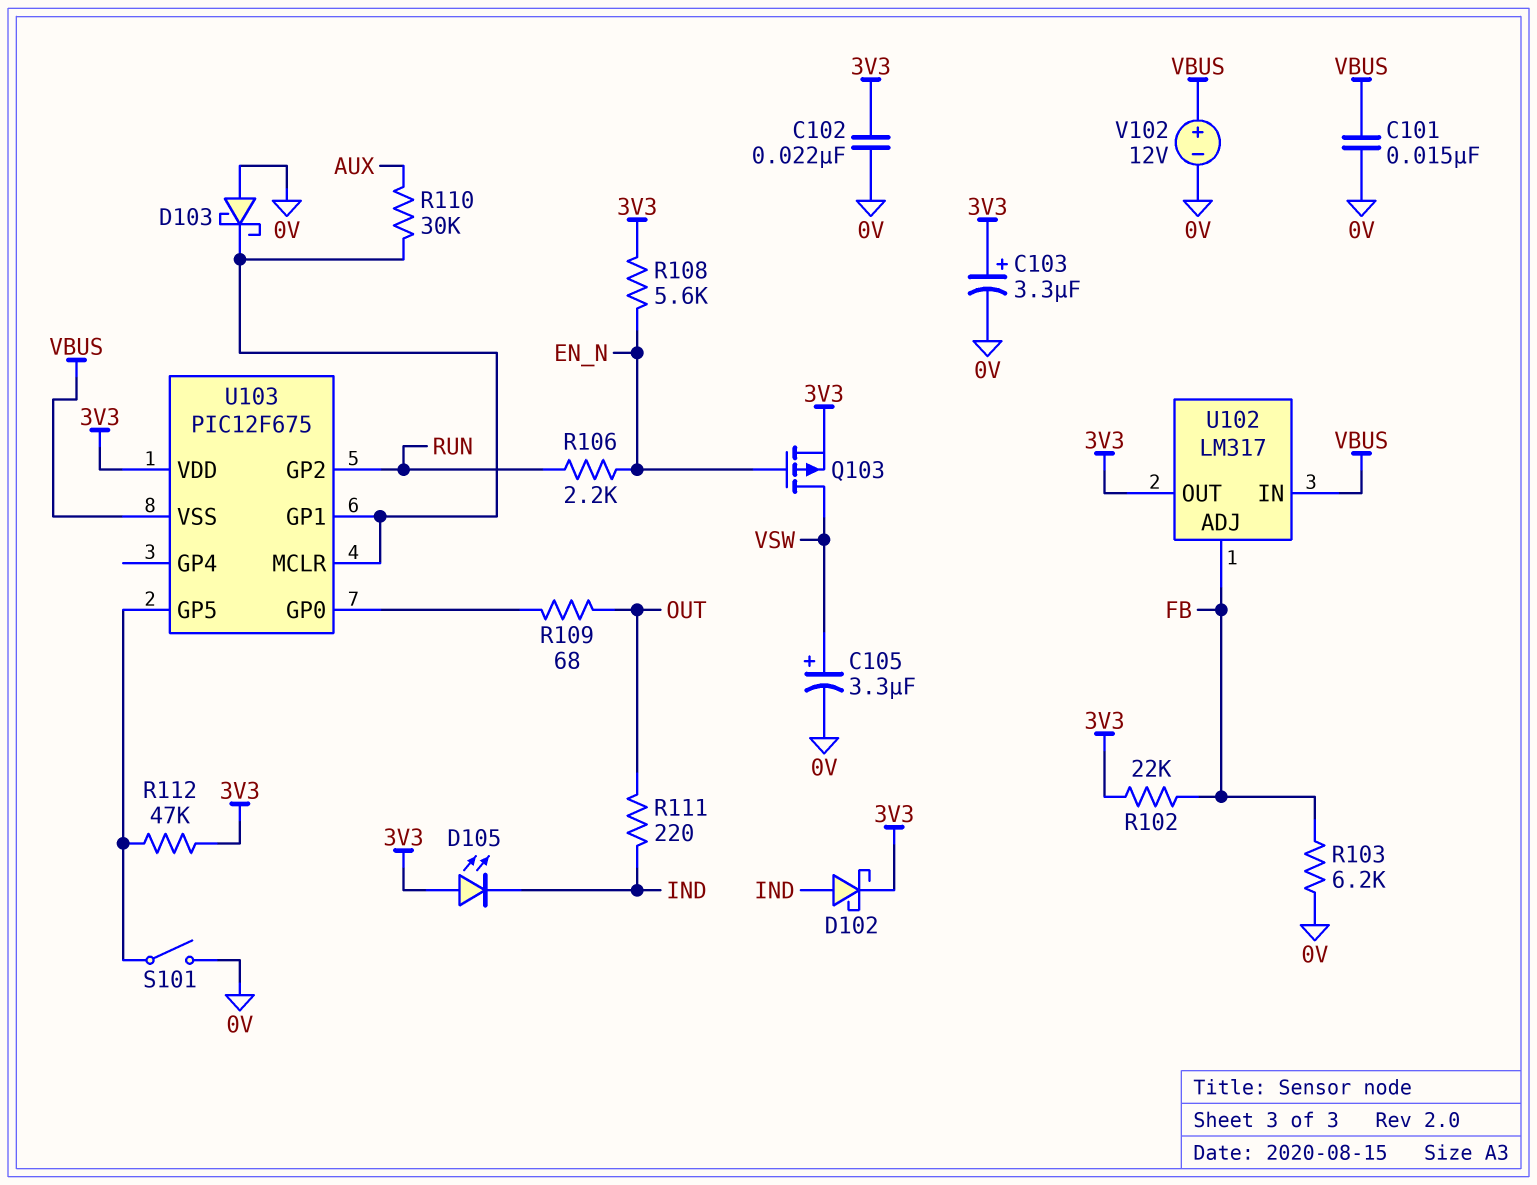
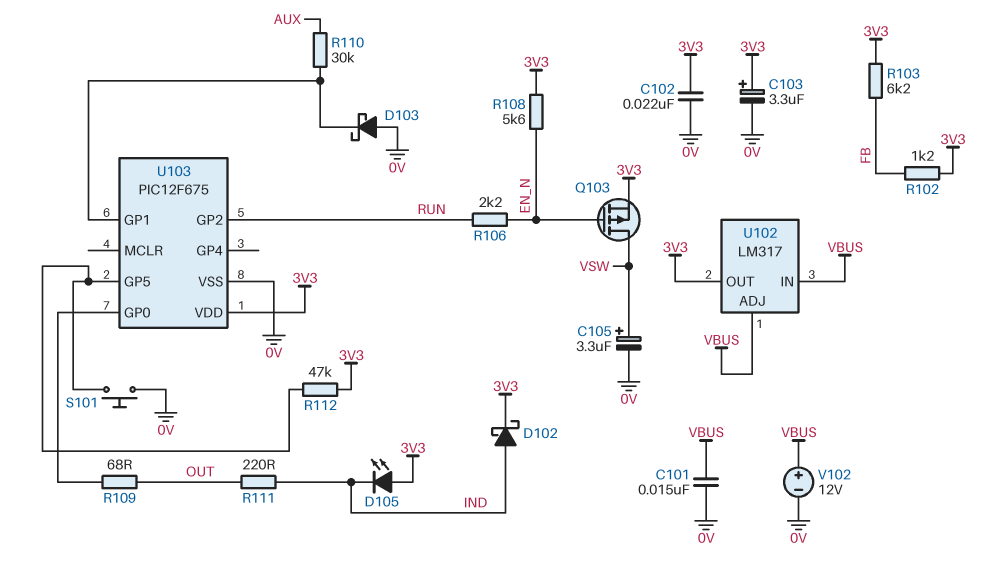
R102: 22k (3V3, FB) -> 1.2k (3V3, FB)
R103: 6.2k (0V, FB) -> 6.2k (3V3, FB)
S101: switch (0V, U103/GP5) -> button (0V, U103/GP5)
U102 pin ADJ: FB -> VBUS
U103 pin MCLR: U103/GP1 -> none
U103 pin VSS: VBUS -> 0V

